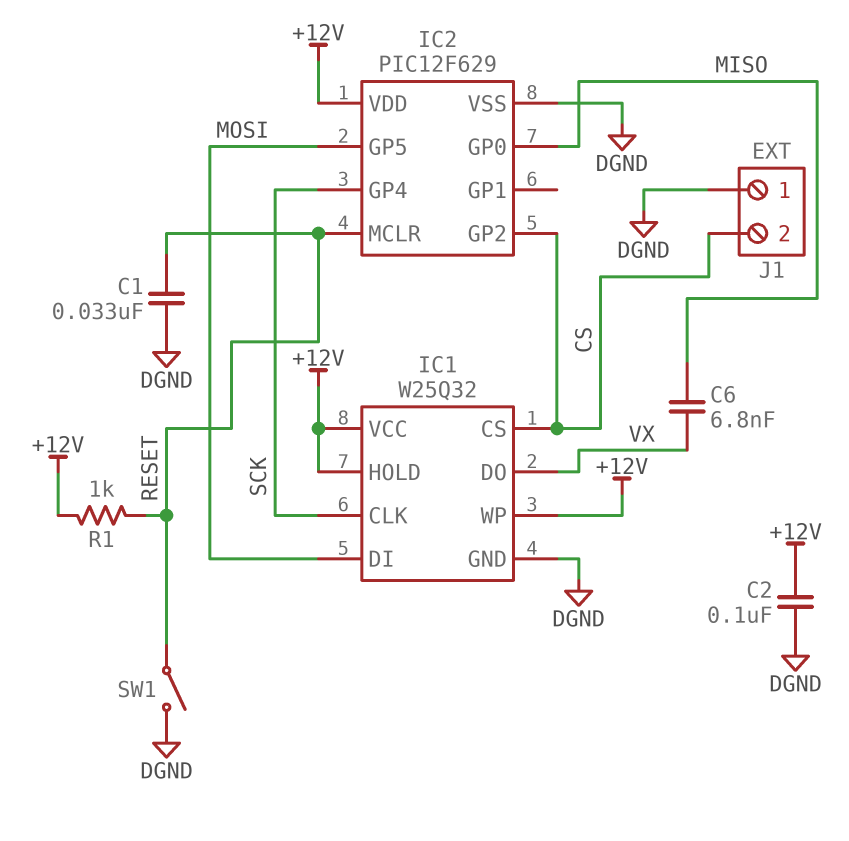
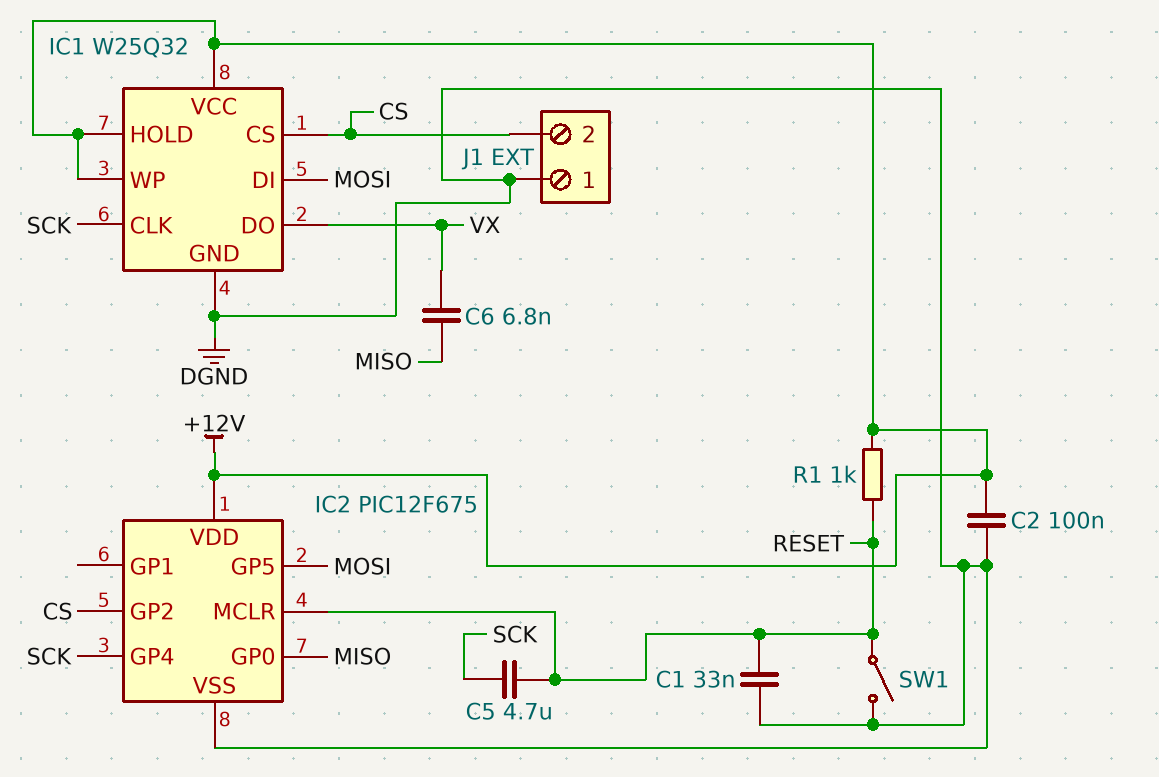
C5: none -> 4.7uF (RESET, SCK)
IC2: PIC12F629 -> PIC12F675

